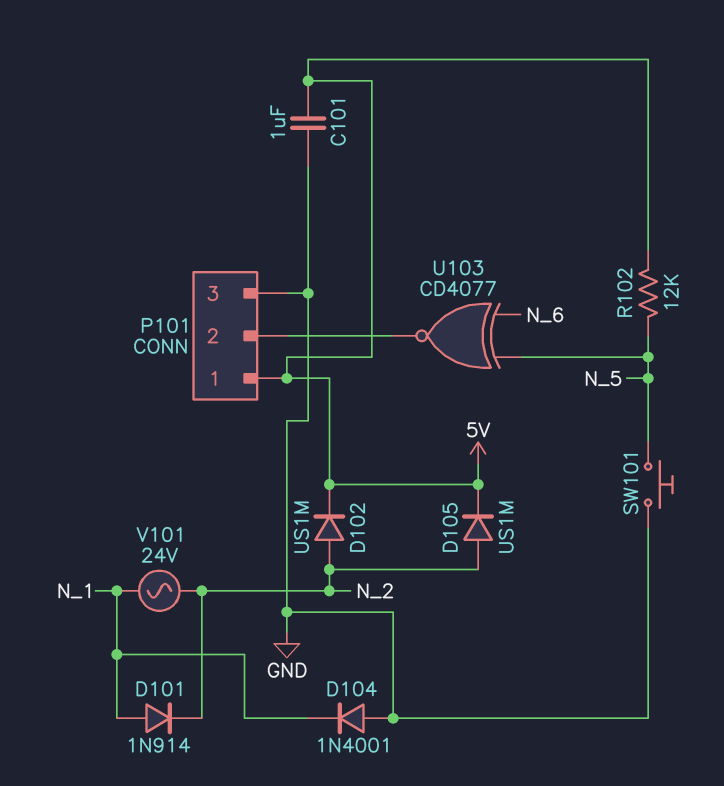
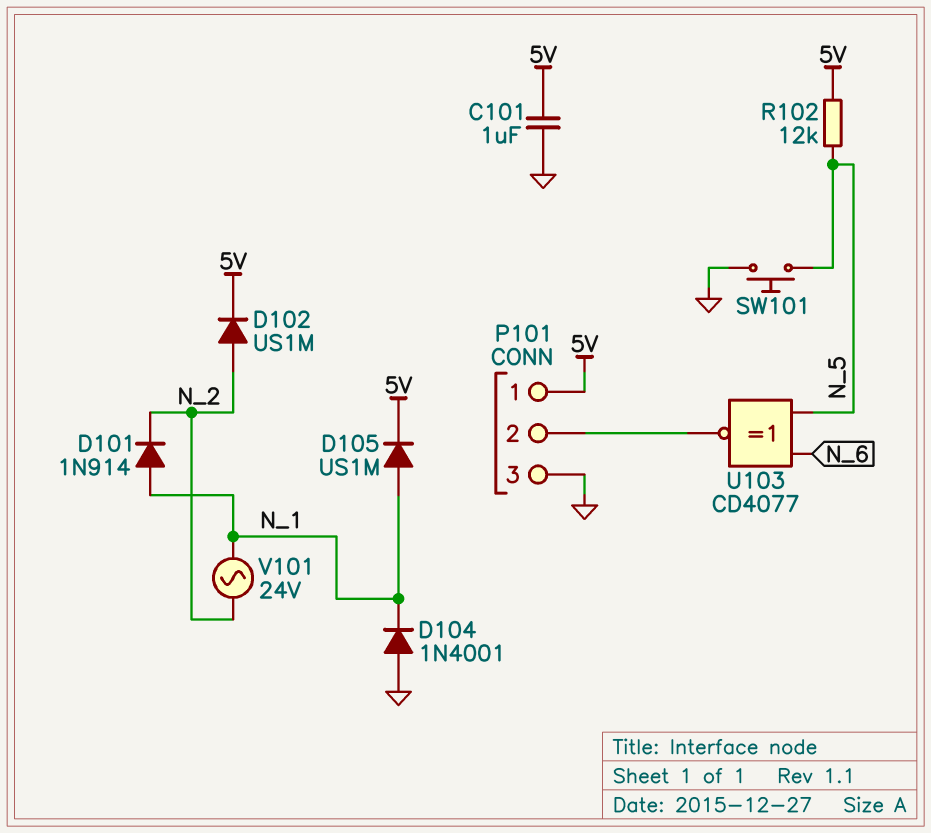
D105: diode US1M (A N_2, K 5V) -> diode US1M (A N_1, K 5V)

